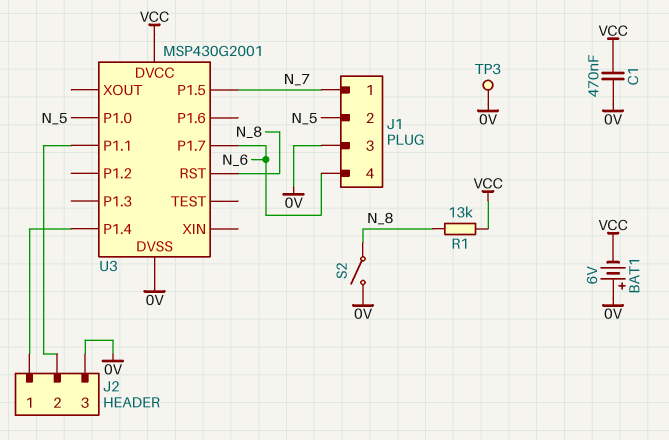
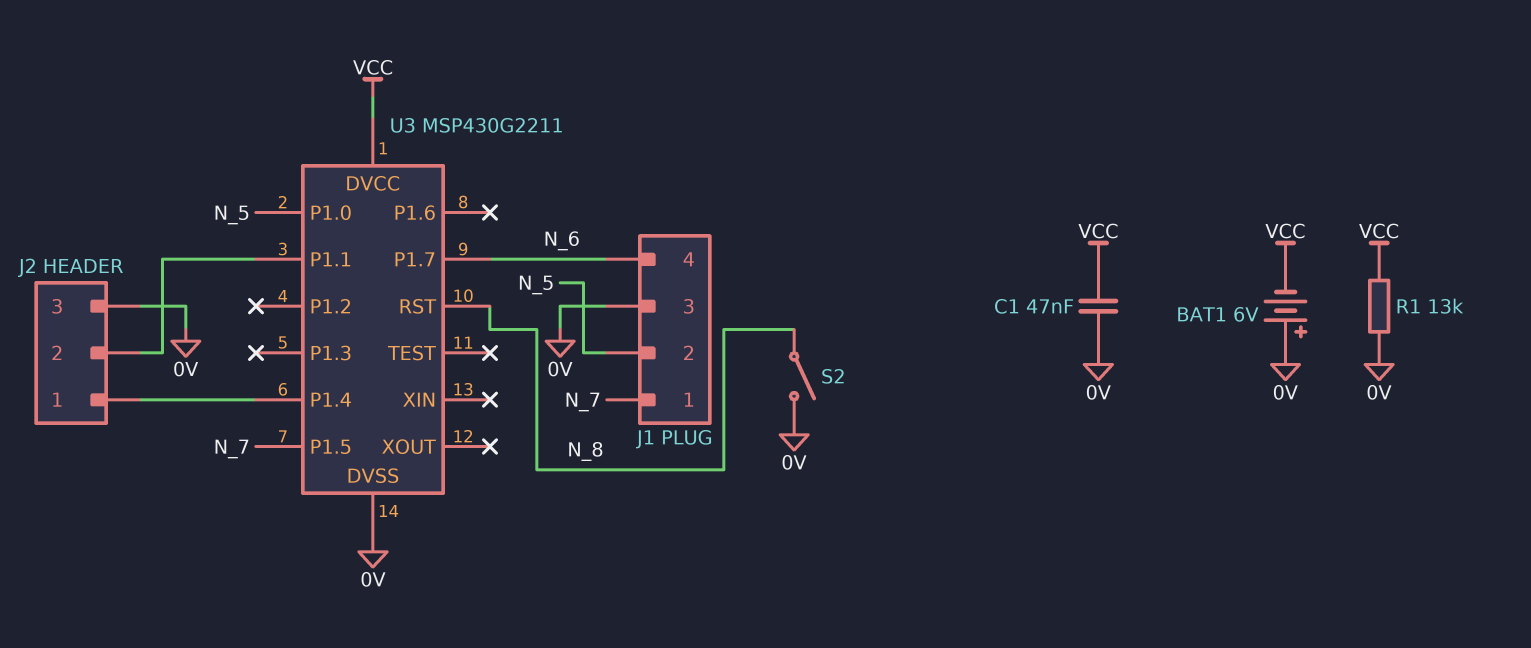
C1: 470nF (0V, VCC) -> 47nF (0V, VCC)
R1: 13k (N_8, VCC) -> 13k (0V, VCC)
TP3: test point (0V) -> none
U3: MSP430G2001 -> MSP430G2211

